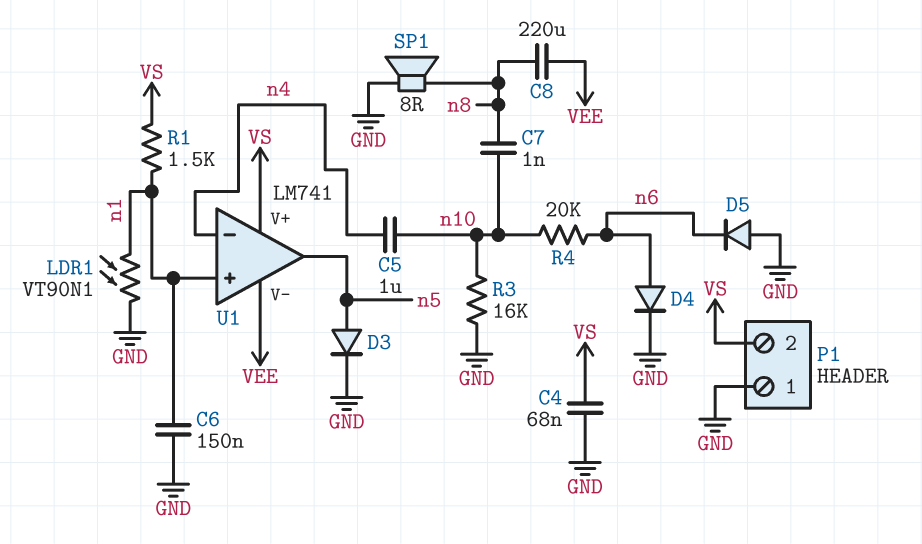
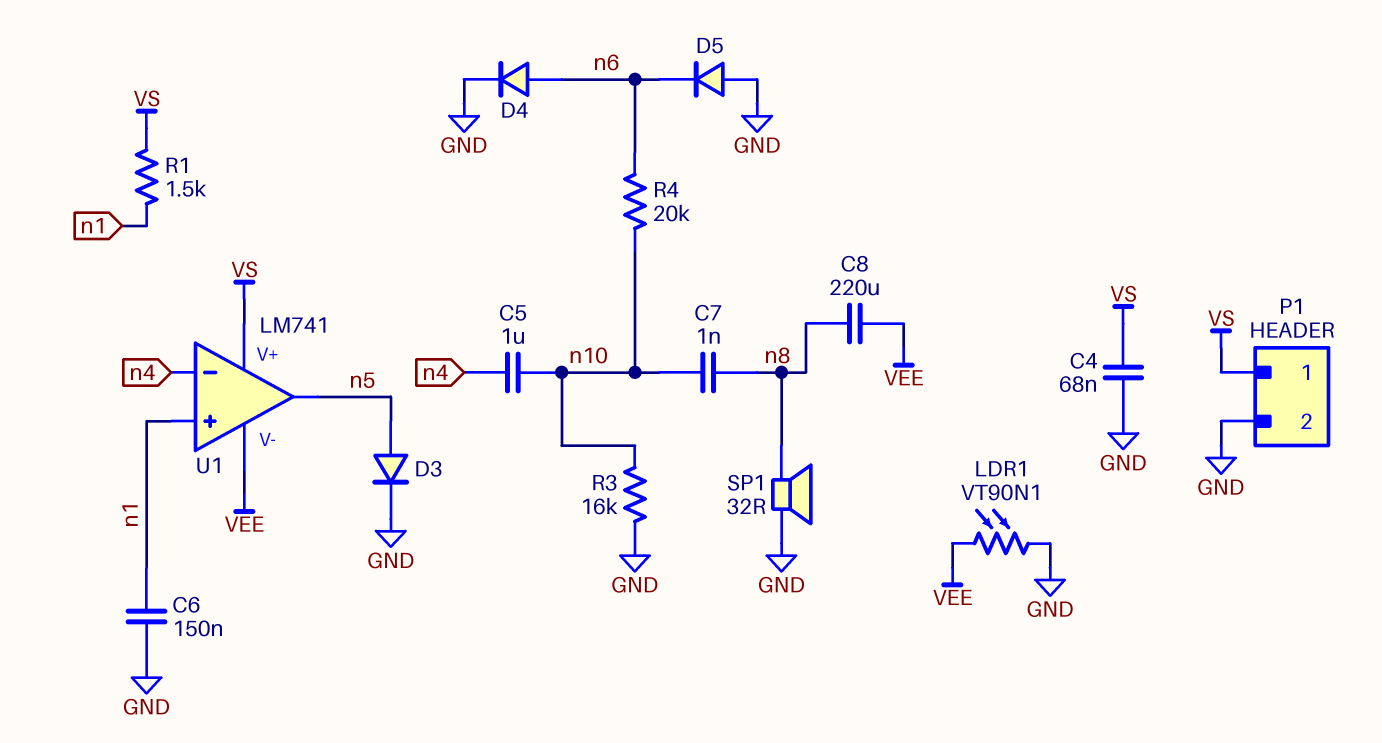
LDR1: VT90N1 (GND, n1) -> VT90N1 (GND, VEE)
P1 pin 1: GND -> VS
P1 pin 2: VS -> GND
SP1: speaker 8R (GND, n8) -> speaker 32R (GND, n8)

